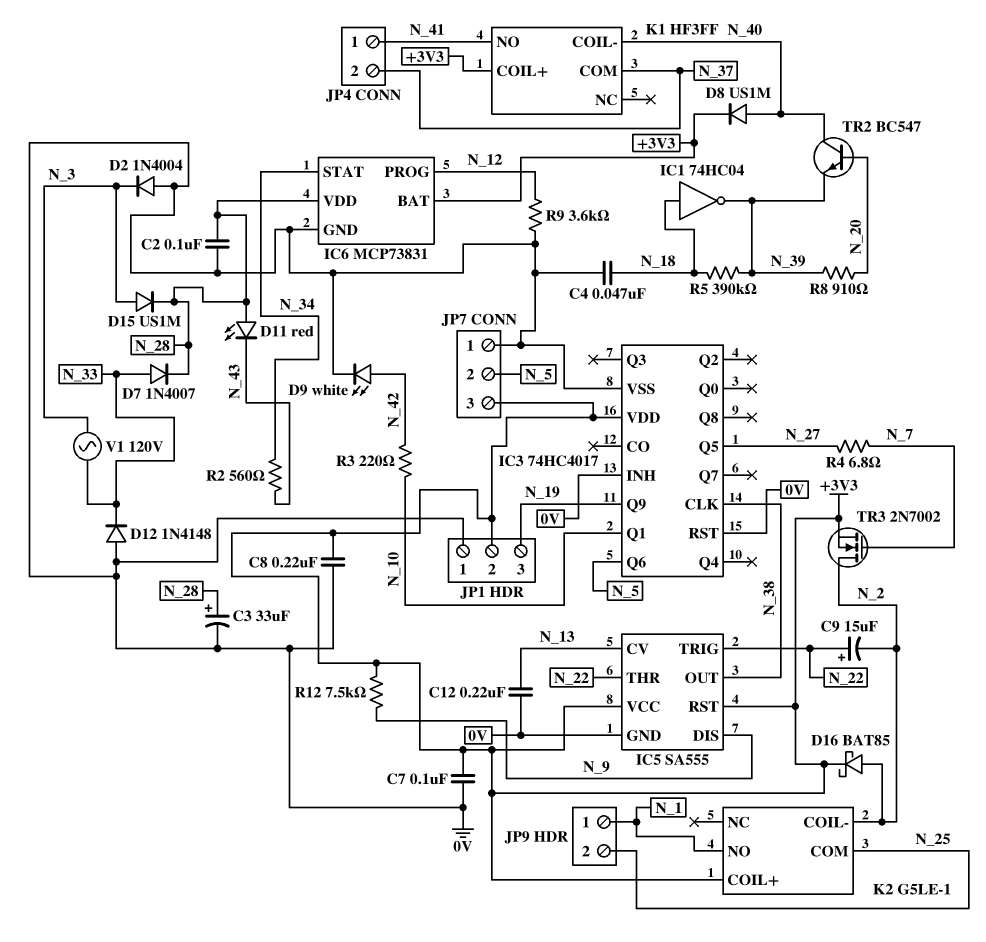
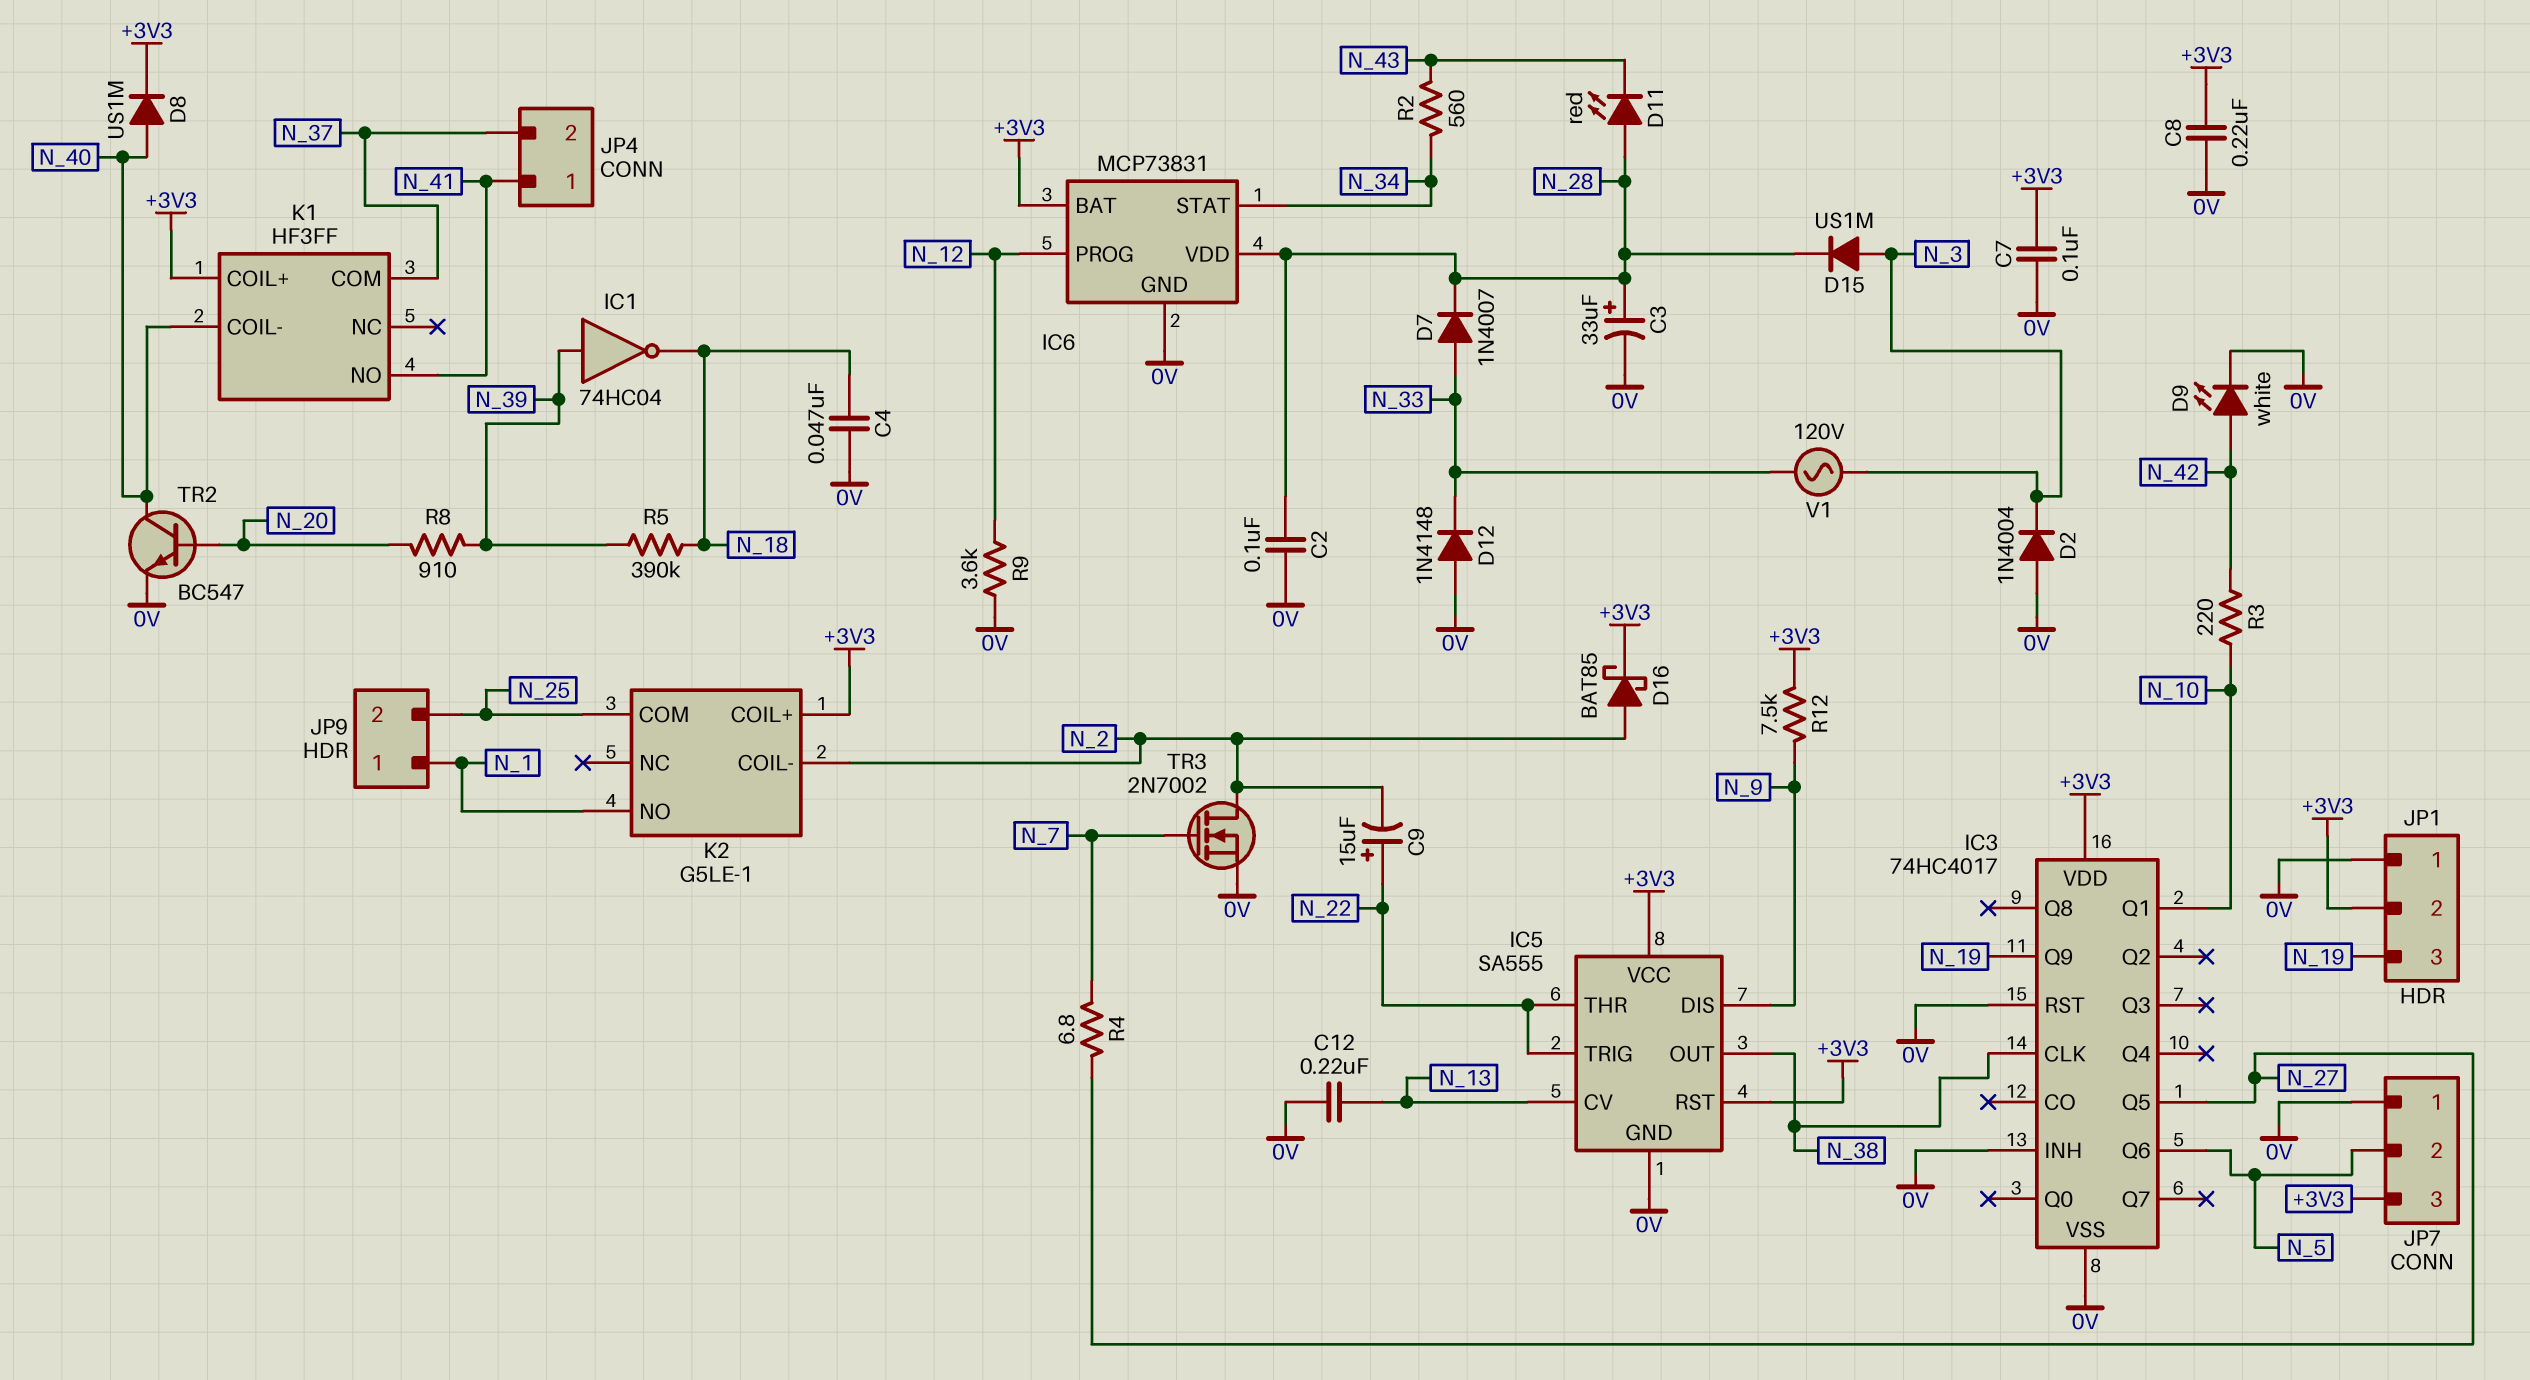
IC1: NOT 74HC04 (in N_18, out N_39) -> NOT 74HC04 (in N_39, out N_18)
TR2: NPN BC547 (B N_20, C N_40, E N_39) -> NPN BC547 (B N_20, C N_40, E 0V)
TR3: NMOS 2N7002 (G N_7, D N_2, S +3V3) -> NMOS 2N7002 (G N_7, D N_2, S 0V)

